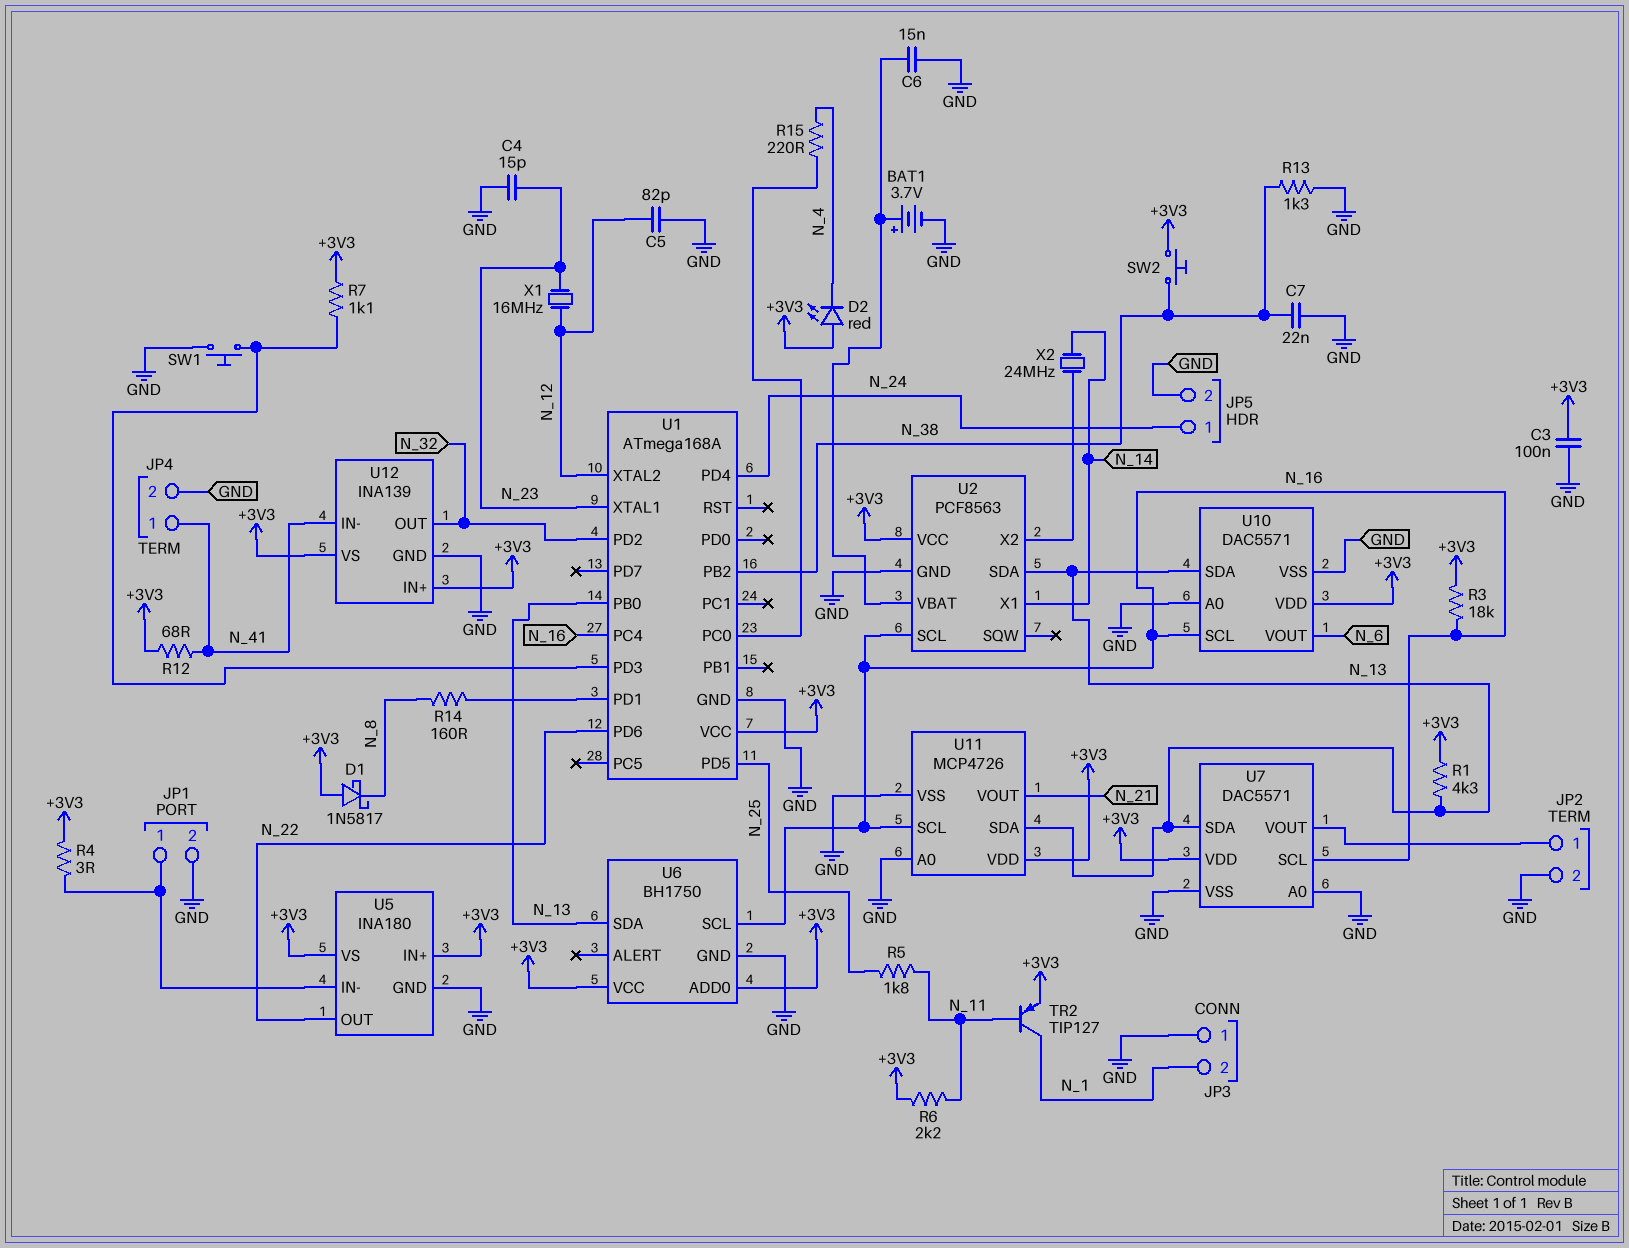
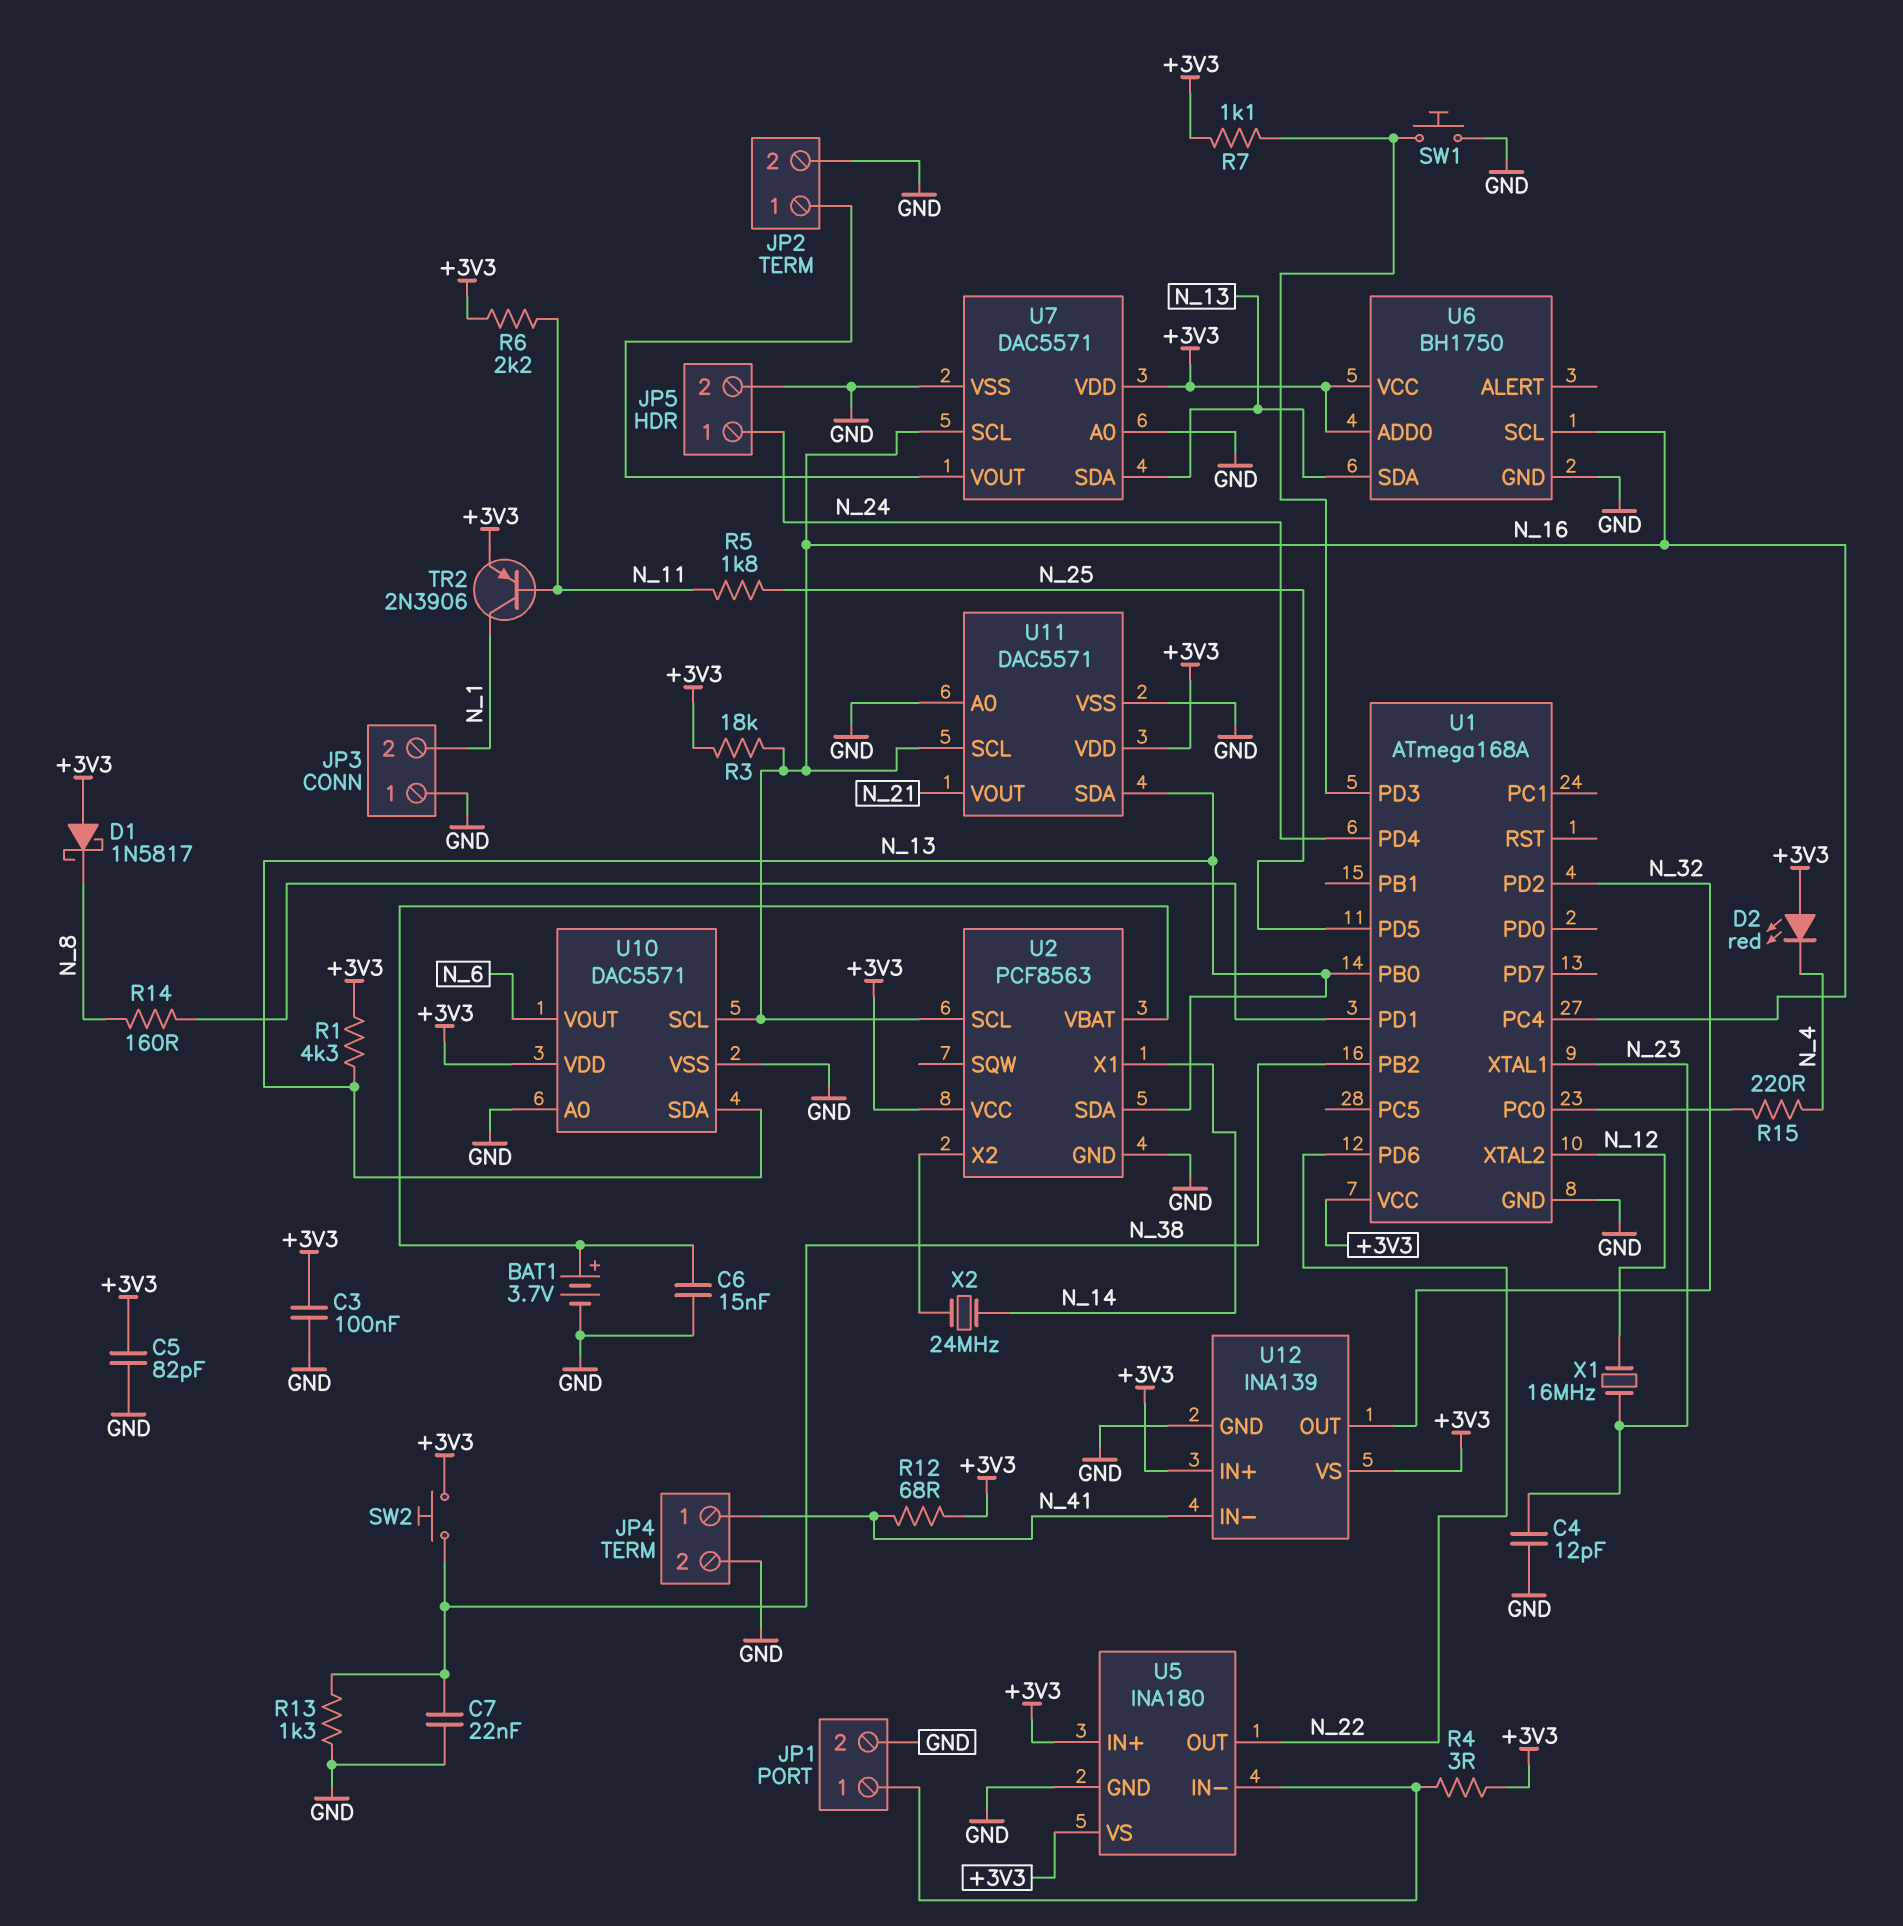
C4: 15pF (GND, N_23) -> 12pF (GND, N_23)
C5: 82pF (GND, N_12) -> 82pF (+3V3, GND)
TR2: PNP TIP127 (B N_11, C N_1, E +3V3) -> PNP 2N3906 (B N_11, C N_1, E +3V3)
U11: MCP4726 -> DAC5571

